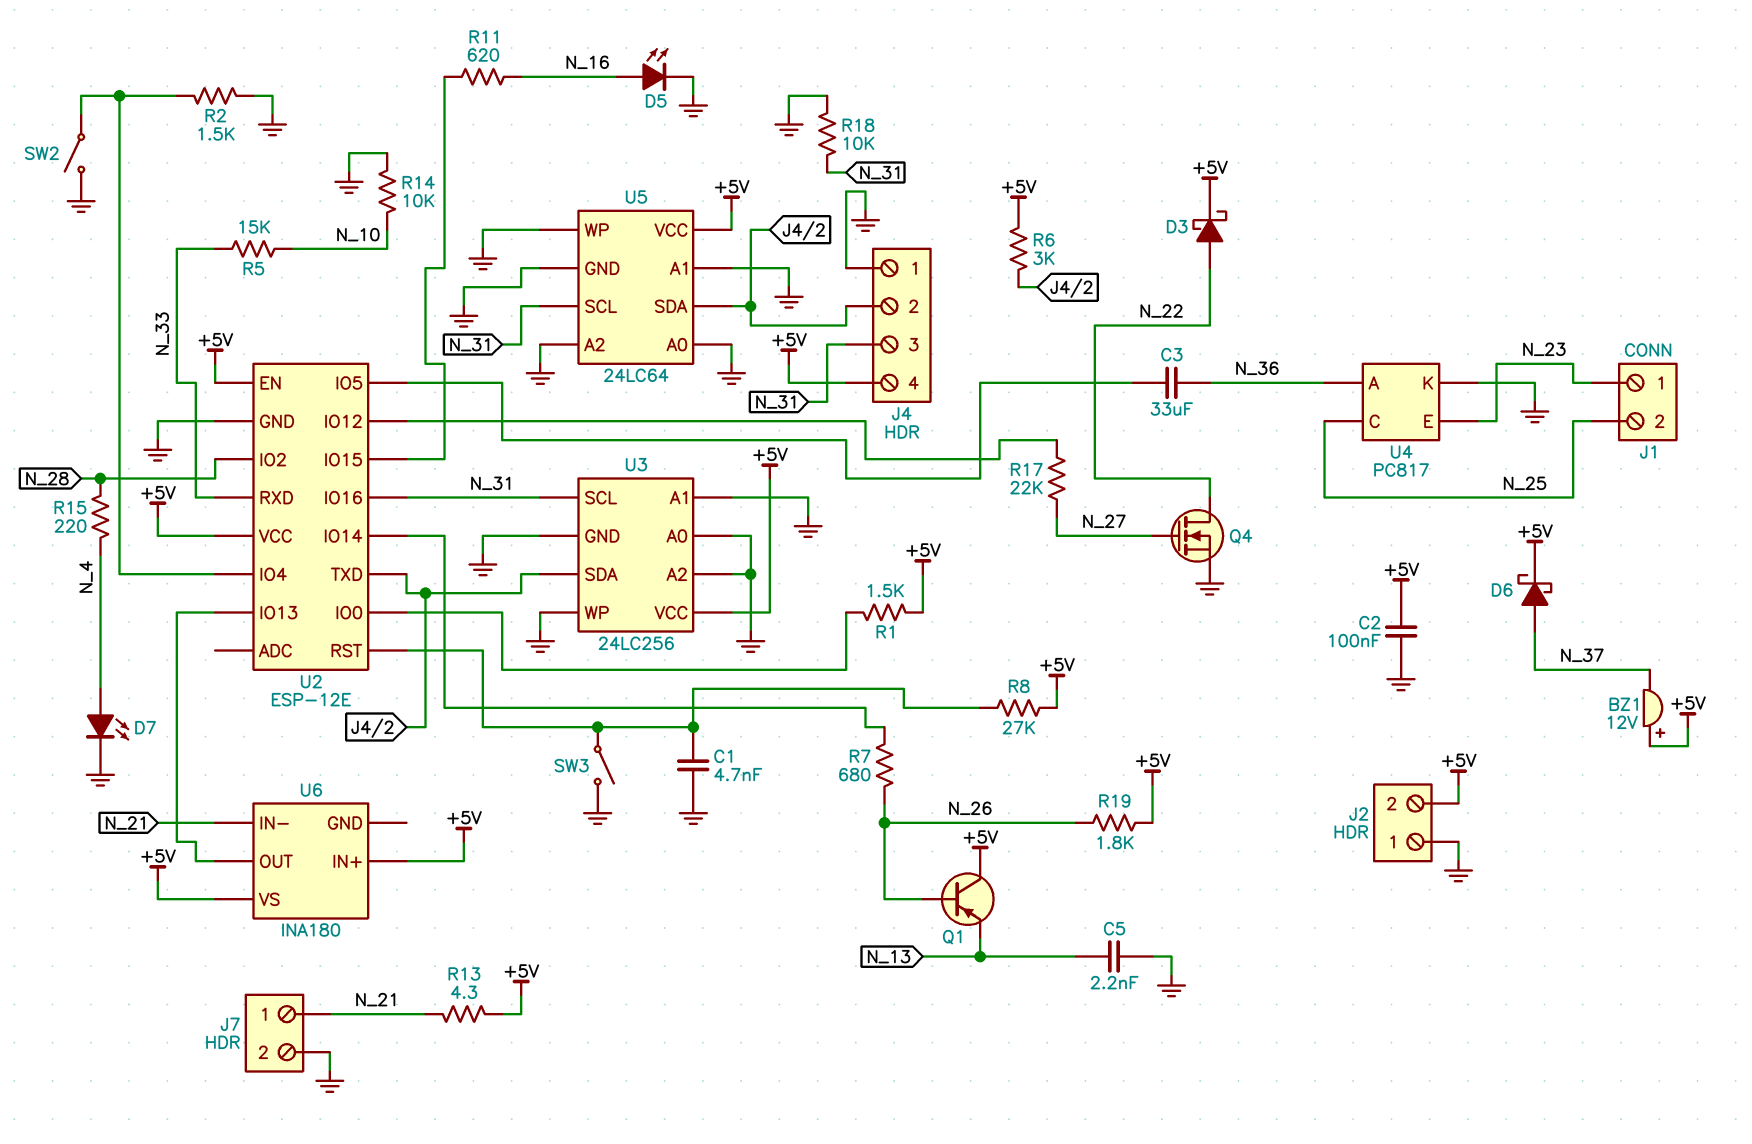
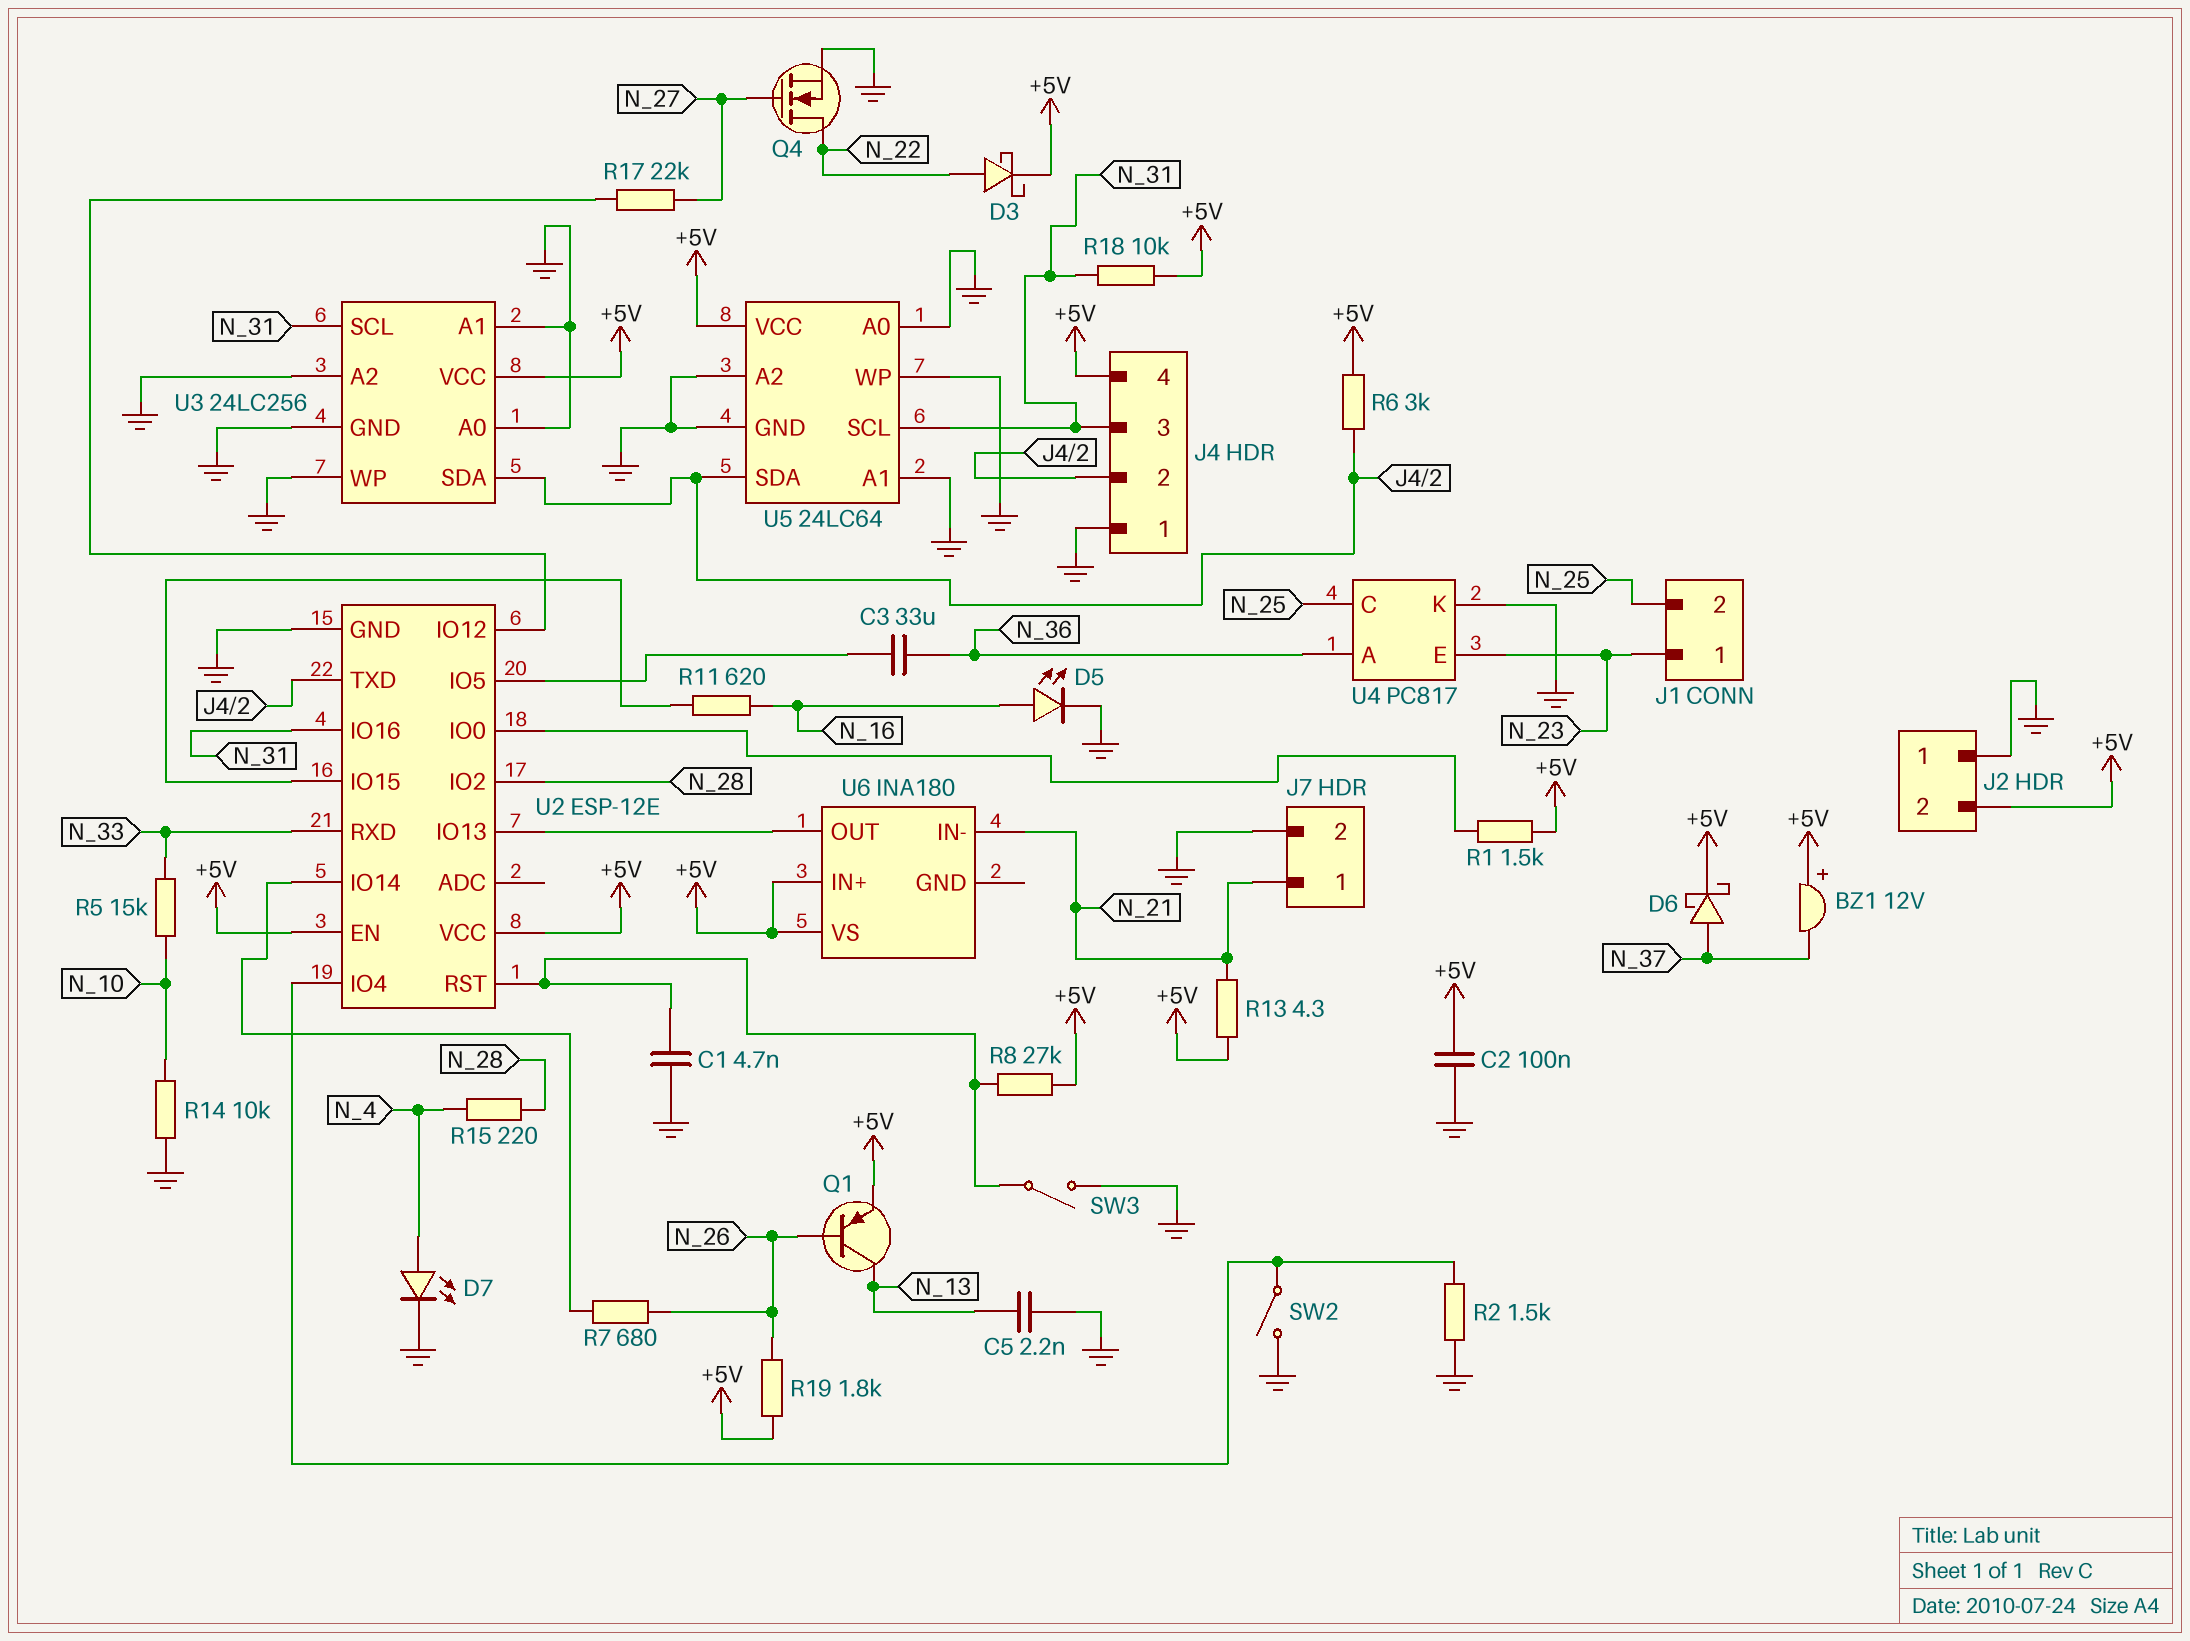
Q1: PNP (B N_26, C +5V, E N_13) -> PNP (B N_26, C N_13, E +5V)
R18: 10k (GND, N_31) -> 10k (+5V, N_31)

